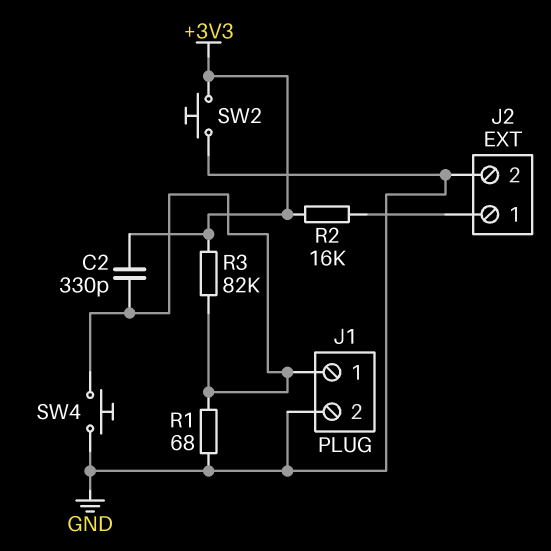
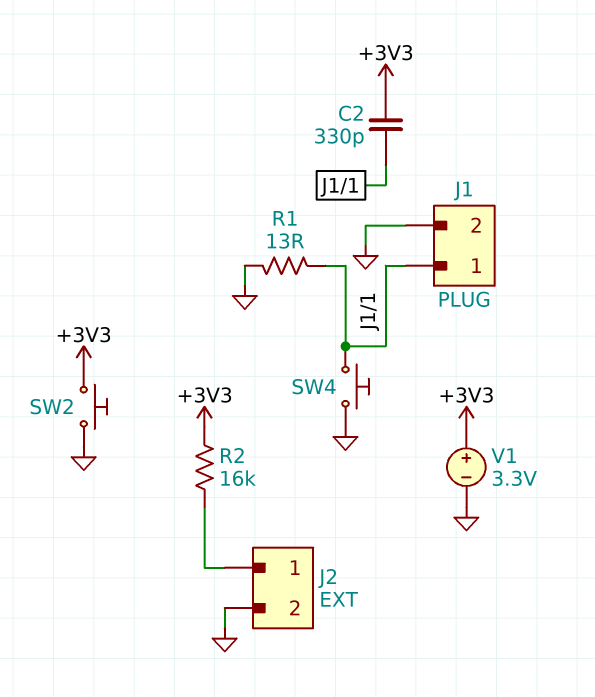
R1: 68 (GND, J1/1) -> 13 (GND, J1/1)
R3: 82k (+3V3, J1/1) -> none
V1: none -> 3.3V (plus +3V3, minus GND)

